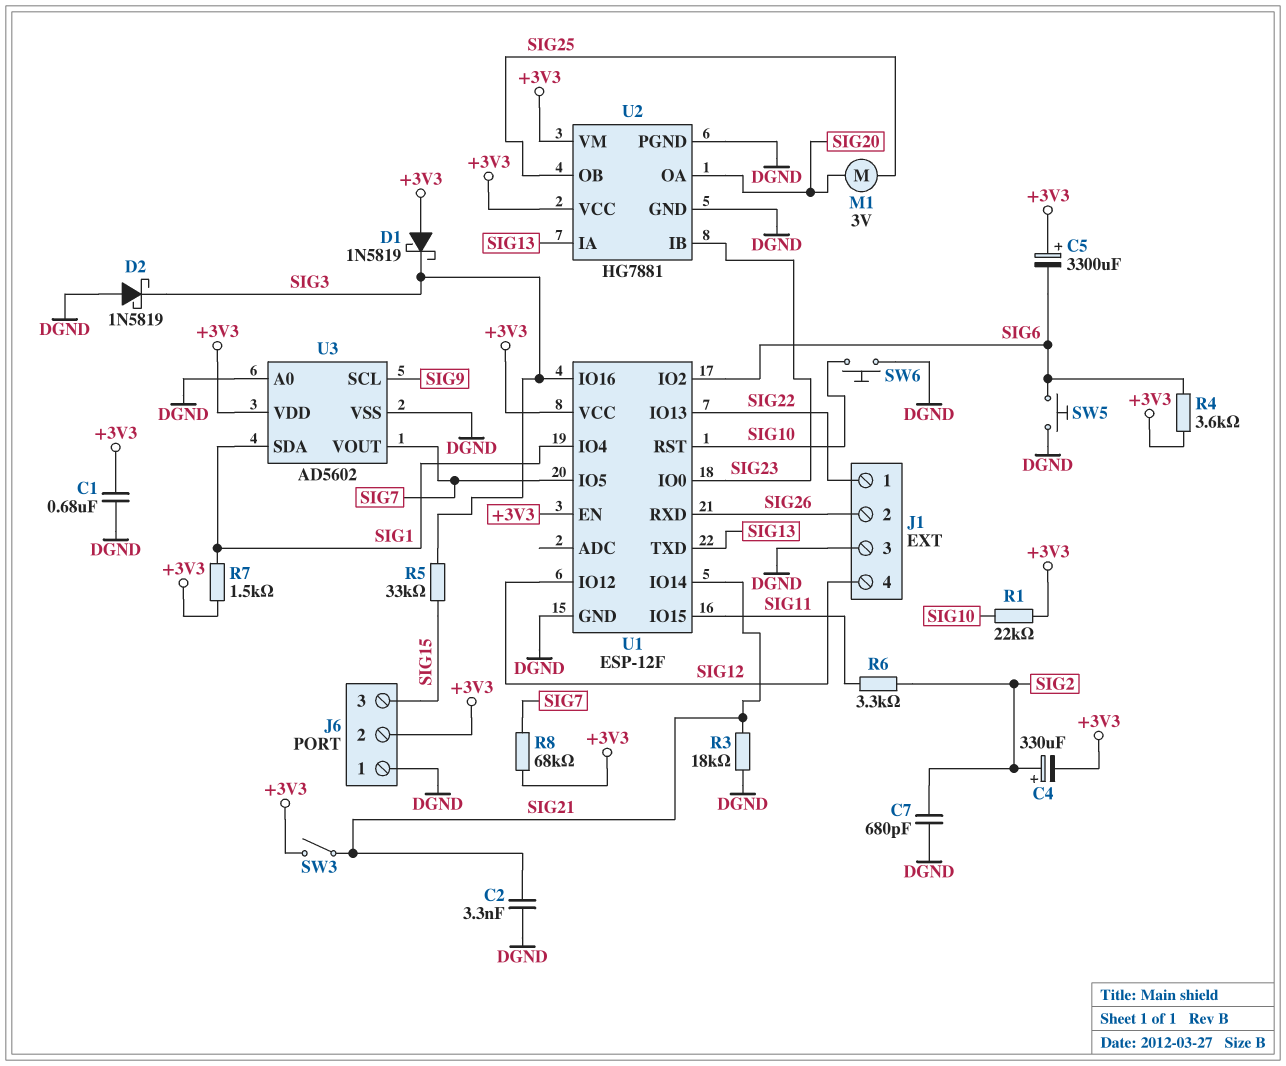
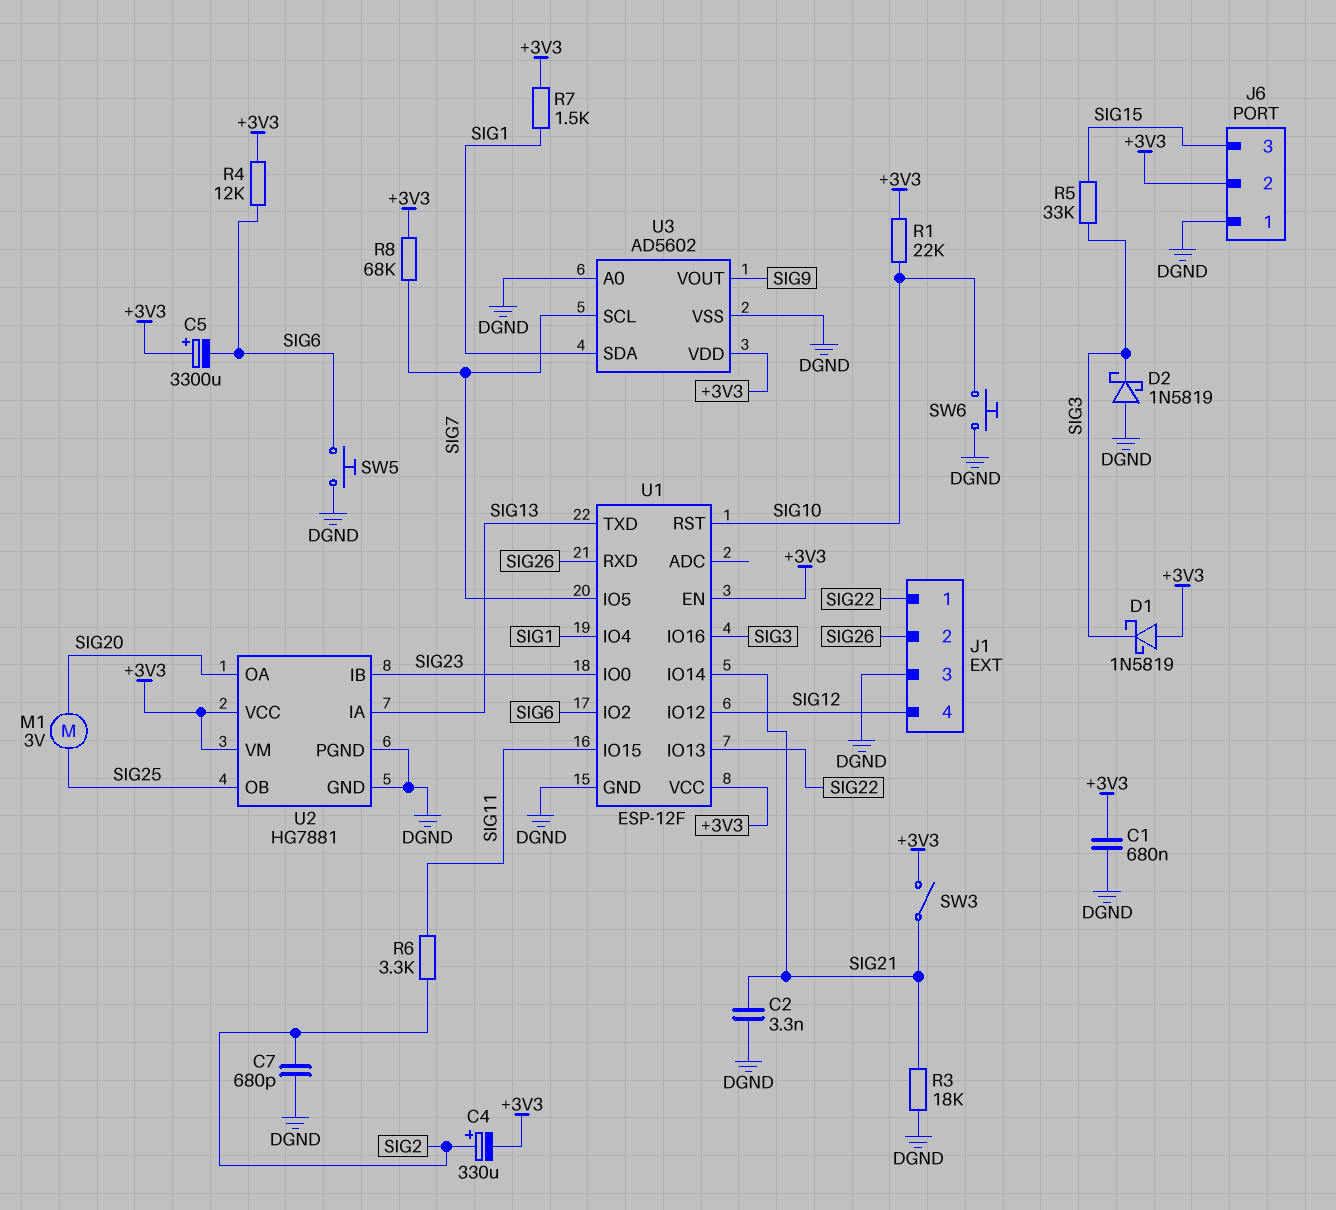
R4: 3.6k (+3V3, SIG6) -> 12k (+3V3, SIG6)
U3 pin SCL: SIG9 -> SIG7
U3 pin VOUT: SIG7 -> SIG9

